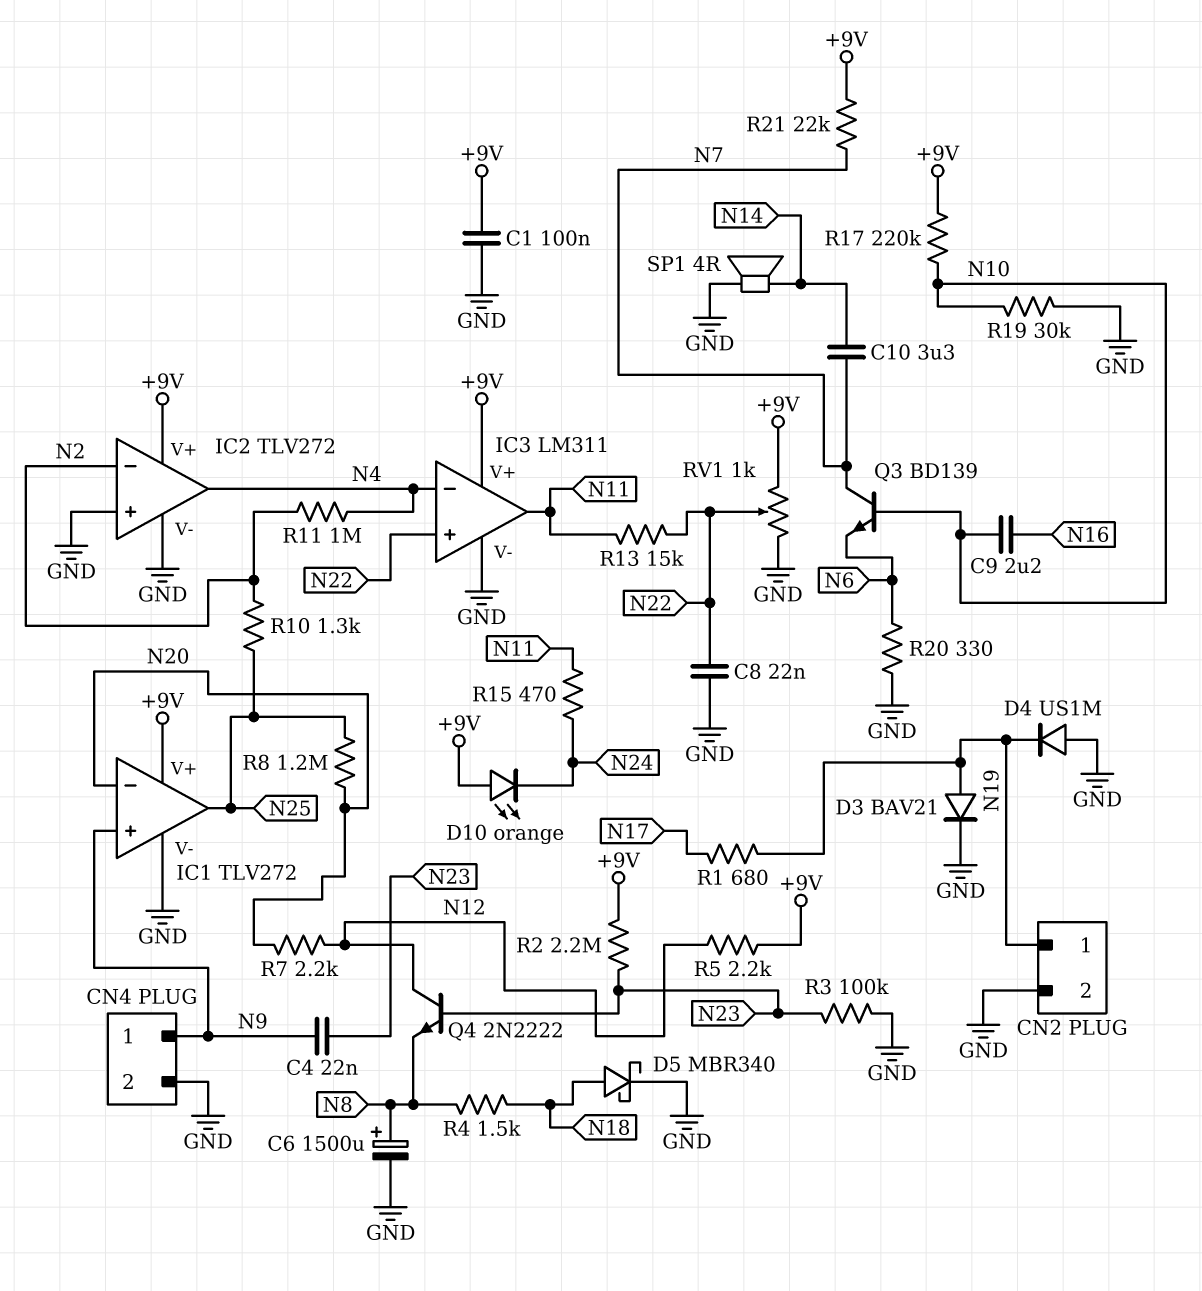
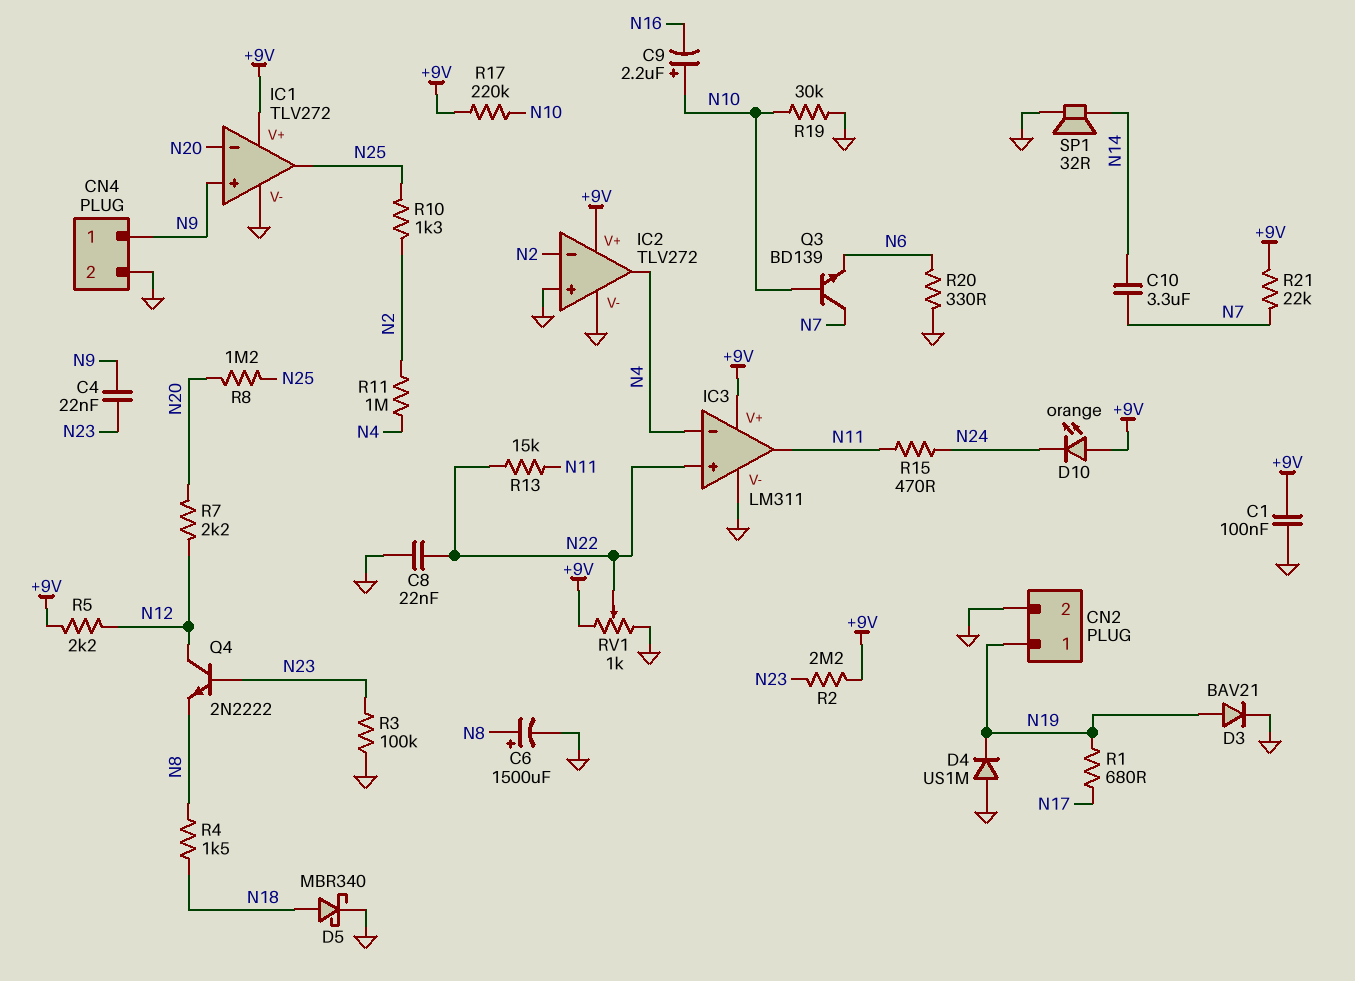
C9: 2.2uF (N10, N16) -> 2.2uF (plus N10, minus N16)
SP1: speaker 4R (GND, N14) -> speaker 32R (GND, N14)

